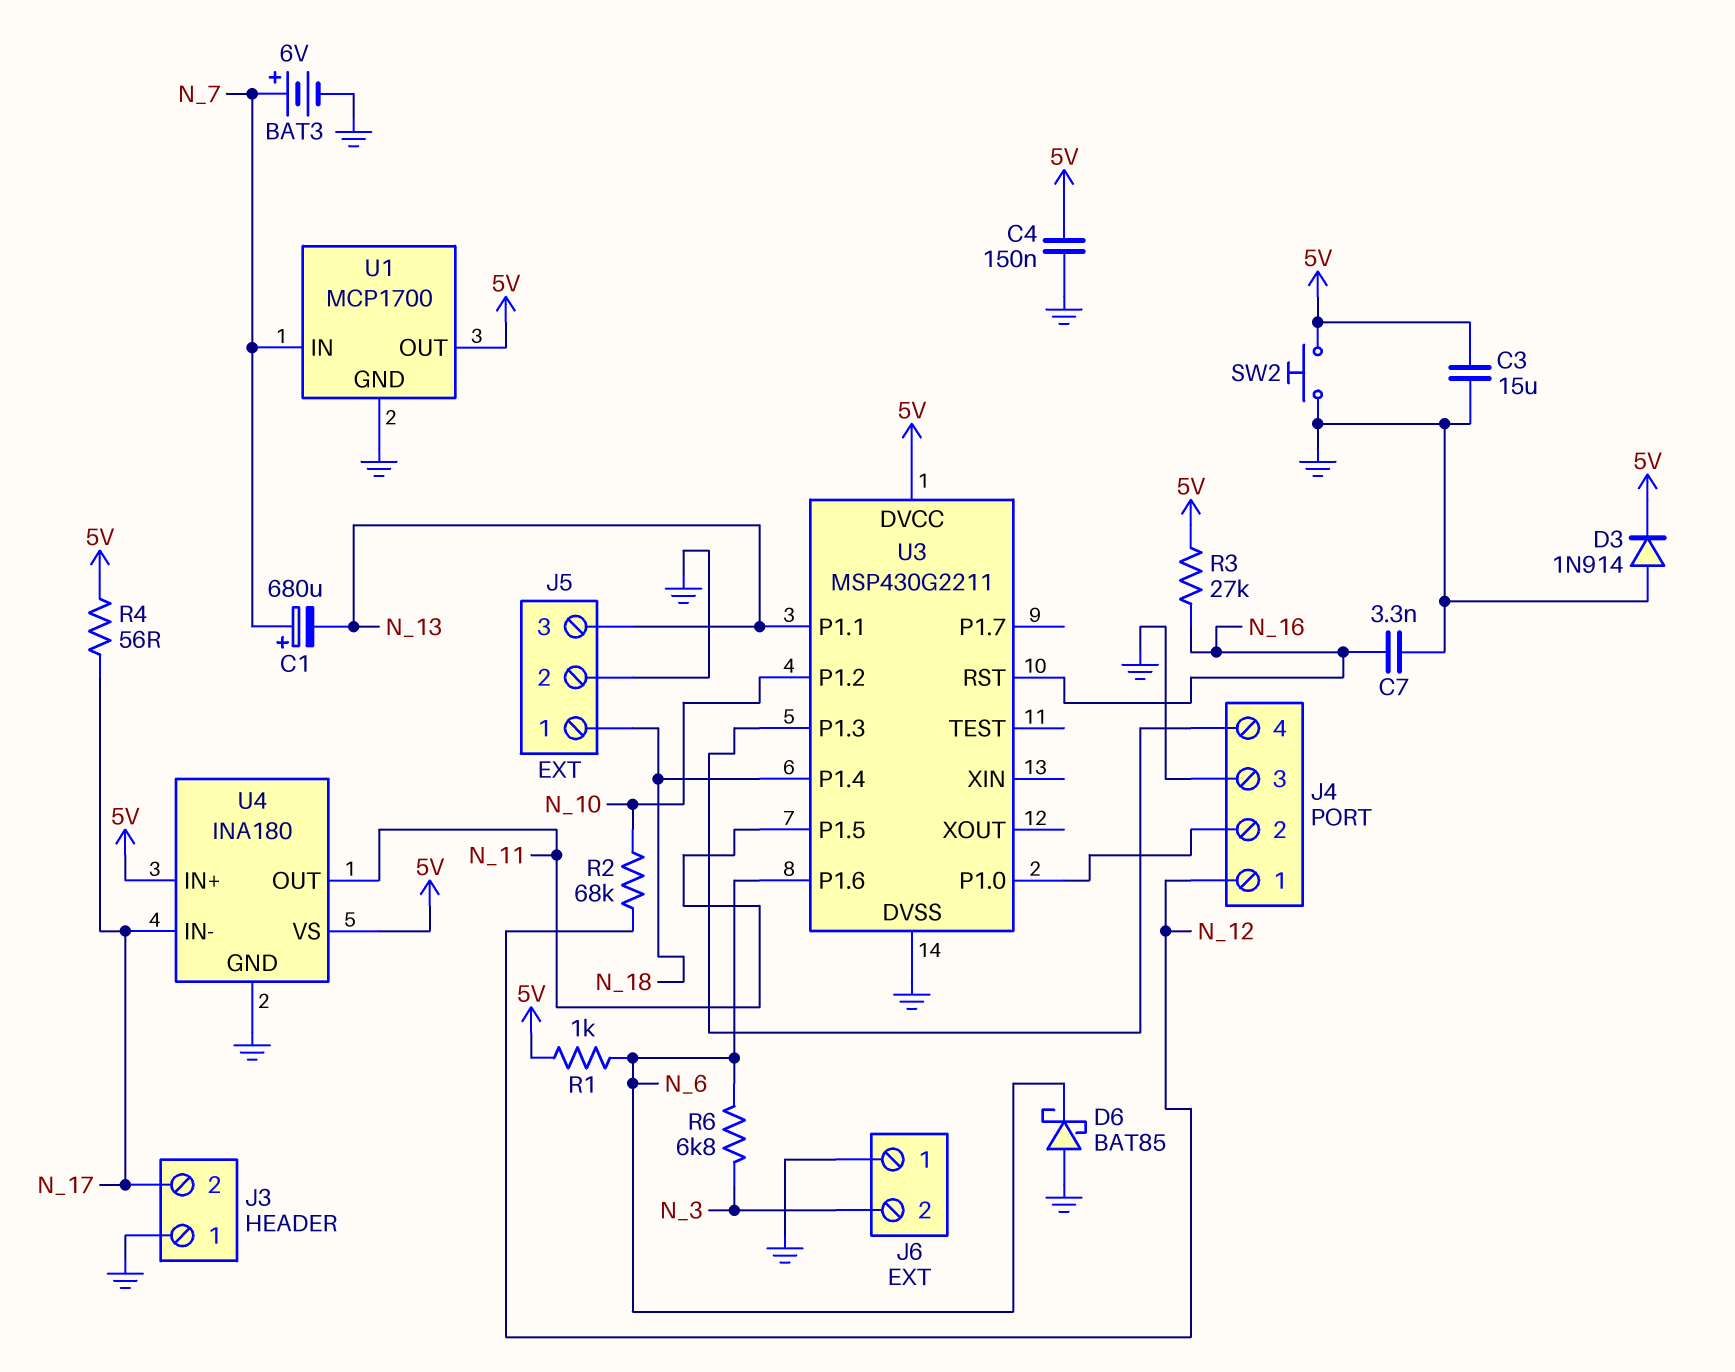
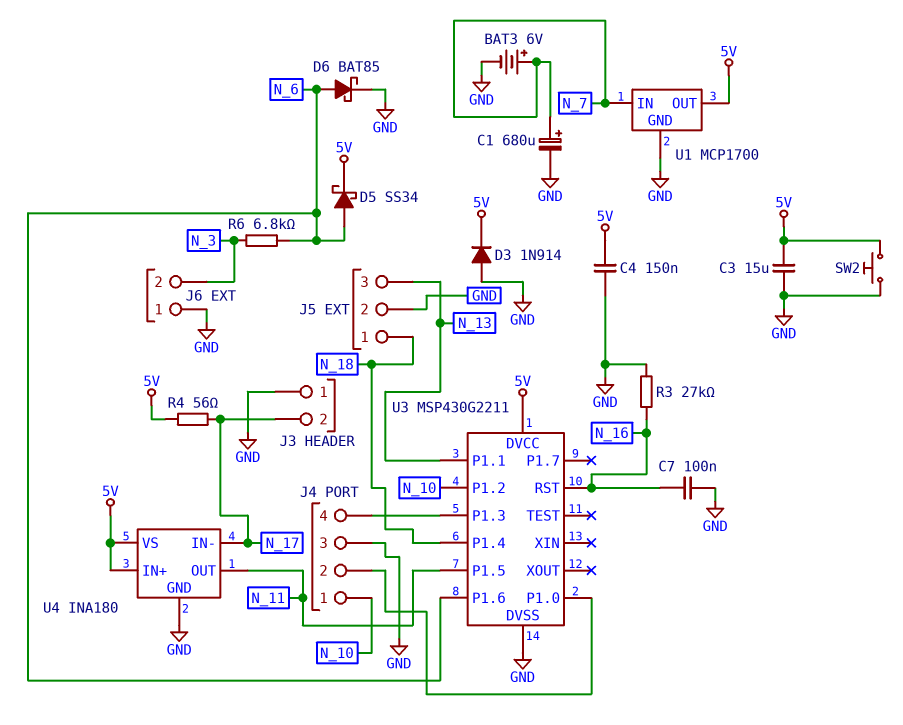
C1: 680uF (plus N_7, minus N_13) -> 680uF (plus N_7, minus GND)
C7: 3.3nF (GND, N_16) -> 100nF (GND, N_16)
D5: none -> schottky SS34 (A N_6, K 5V)
D6: schottky BAT85 (A GND, K N_6) -> schottky BAT85 (A N_6, K GND)
J4 pin 1: N_12 -> N_10
R1: 1k (5V, N_6) -> none
R2: 68k (N_10, N_12) -> none
R3: 27k (5V, N_16) -> 27k (GND, N_16)

